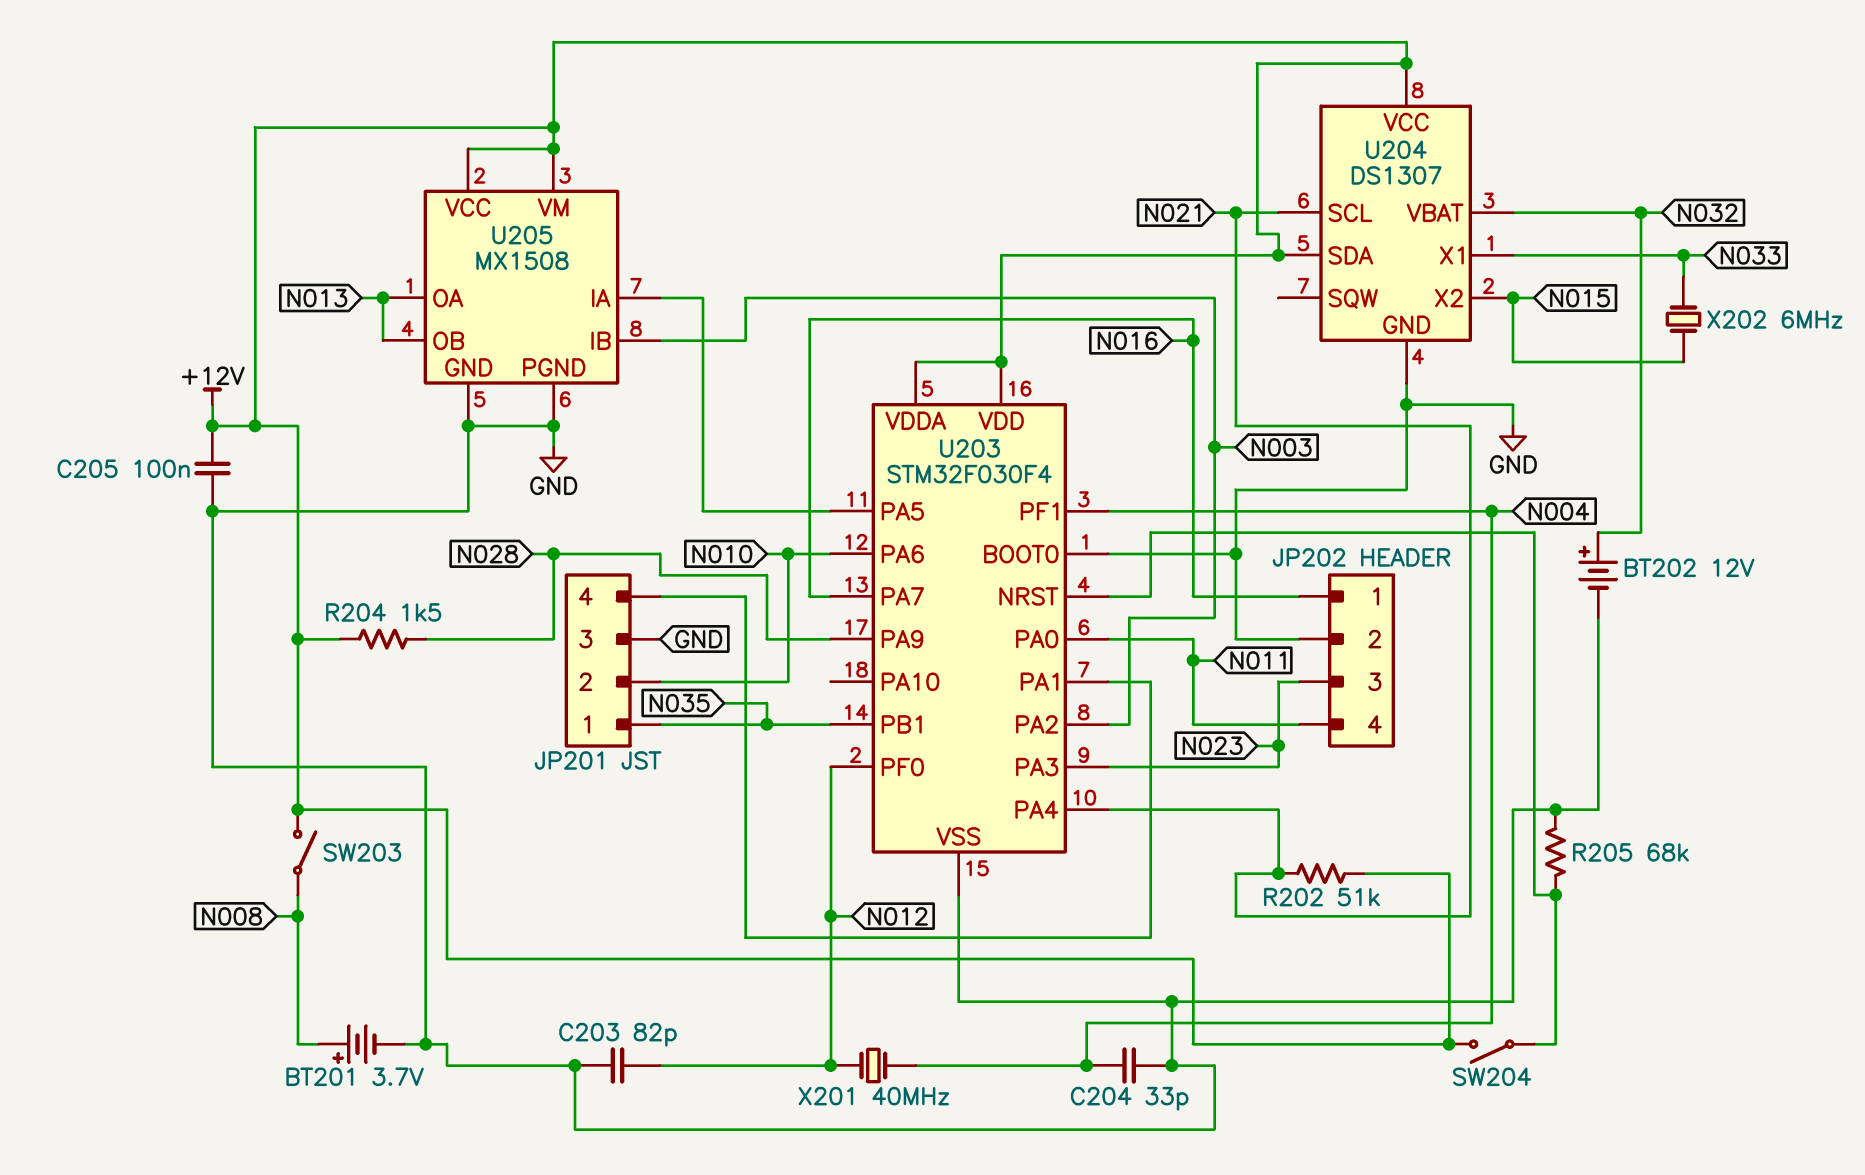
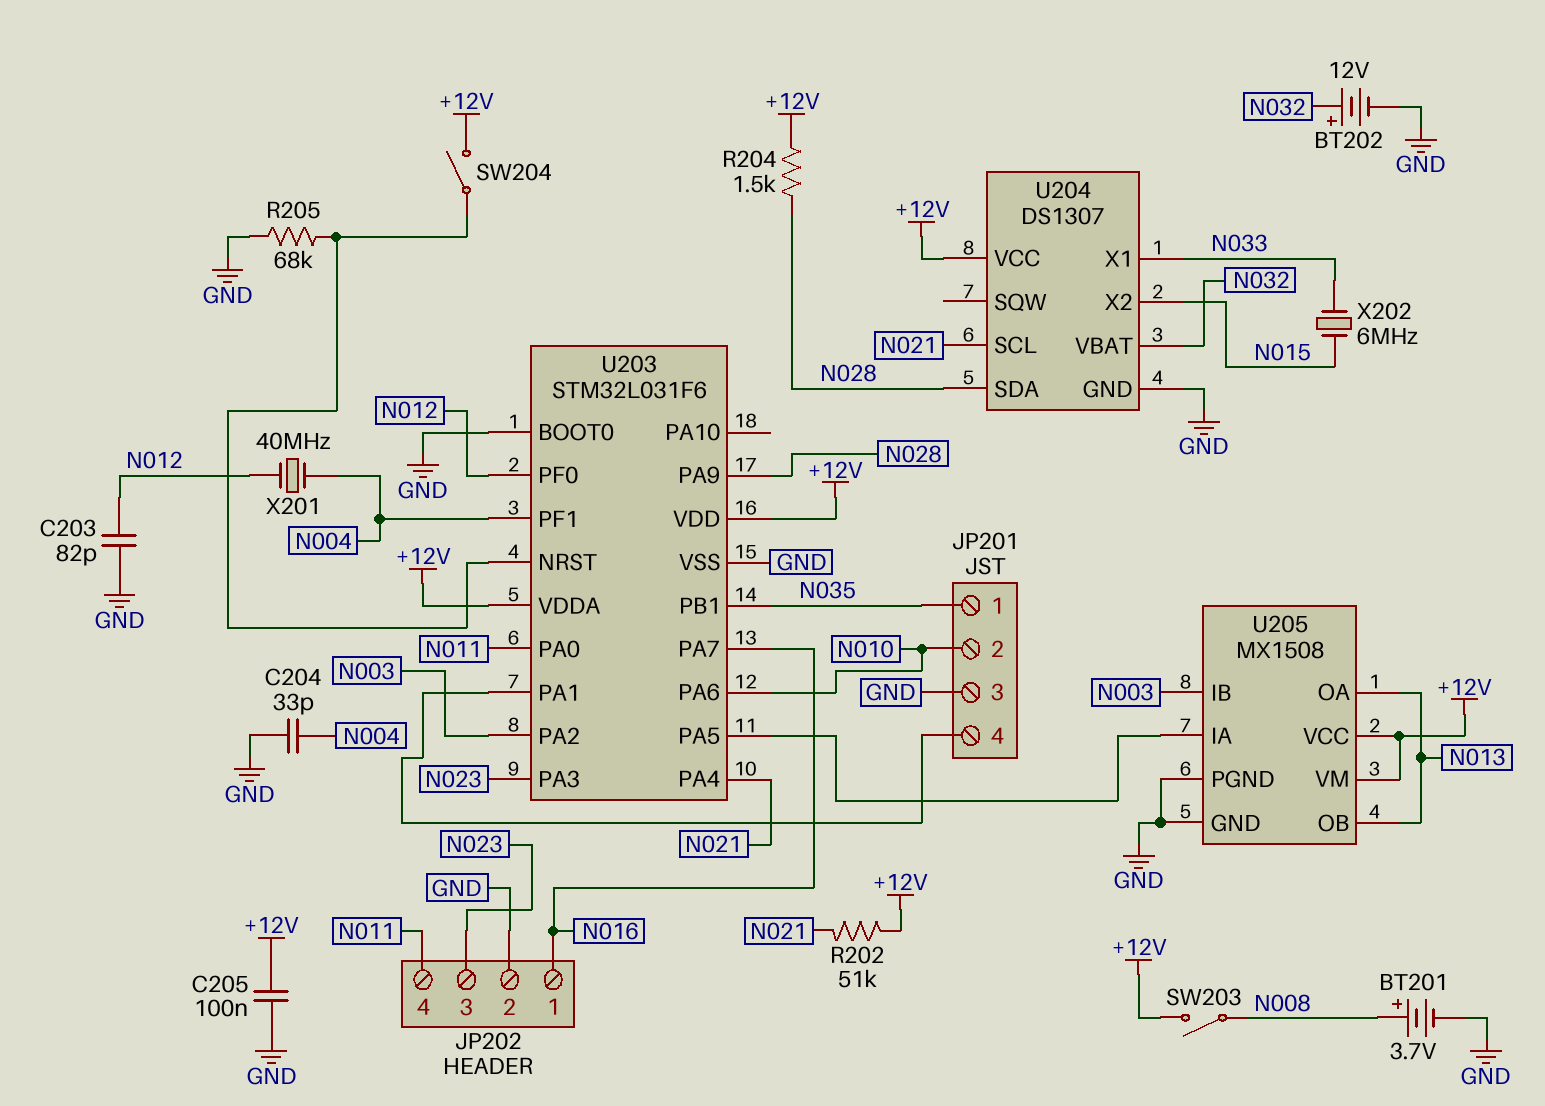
U203: STM32F030F4 -> STM32L031F6
U204 pin SDA: +12V -> N028

